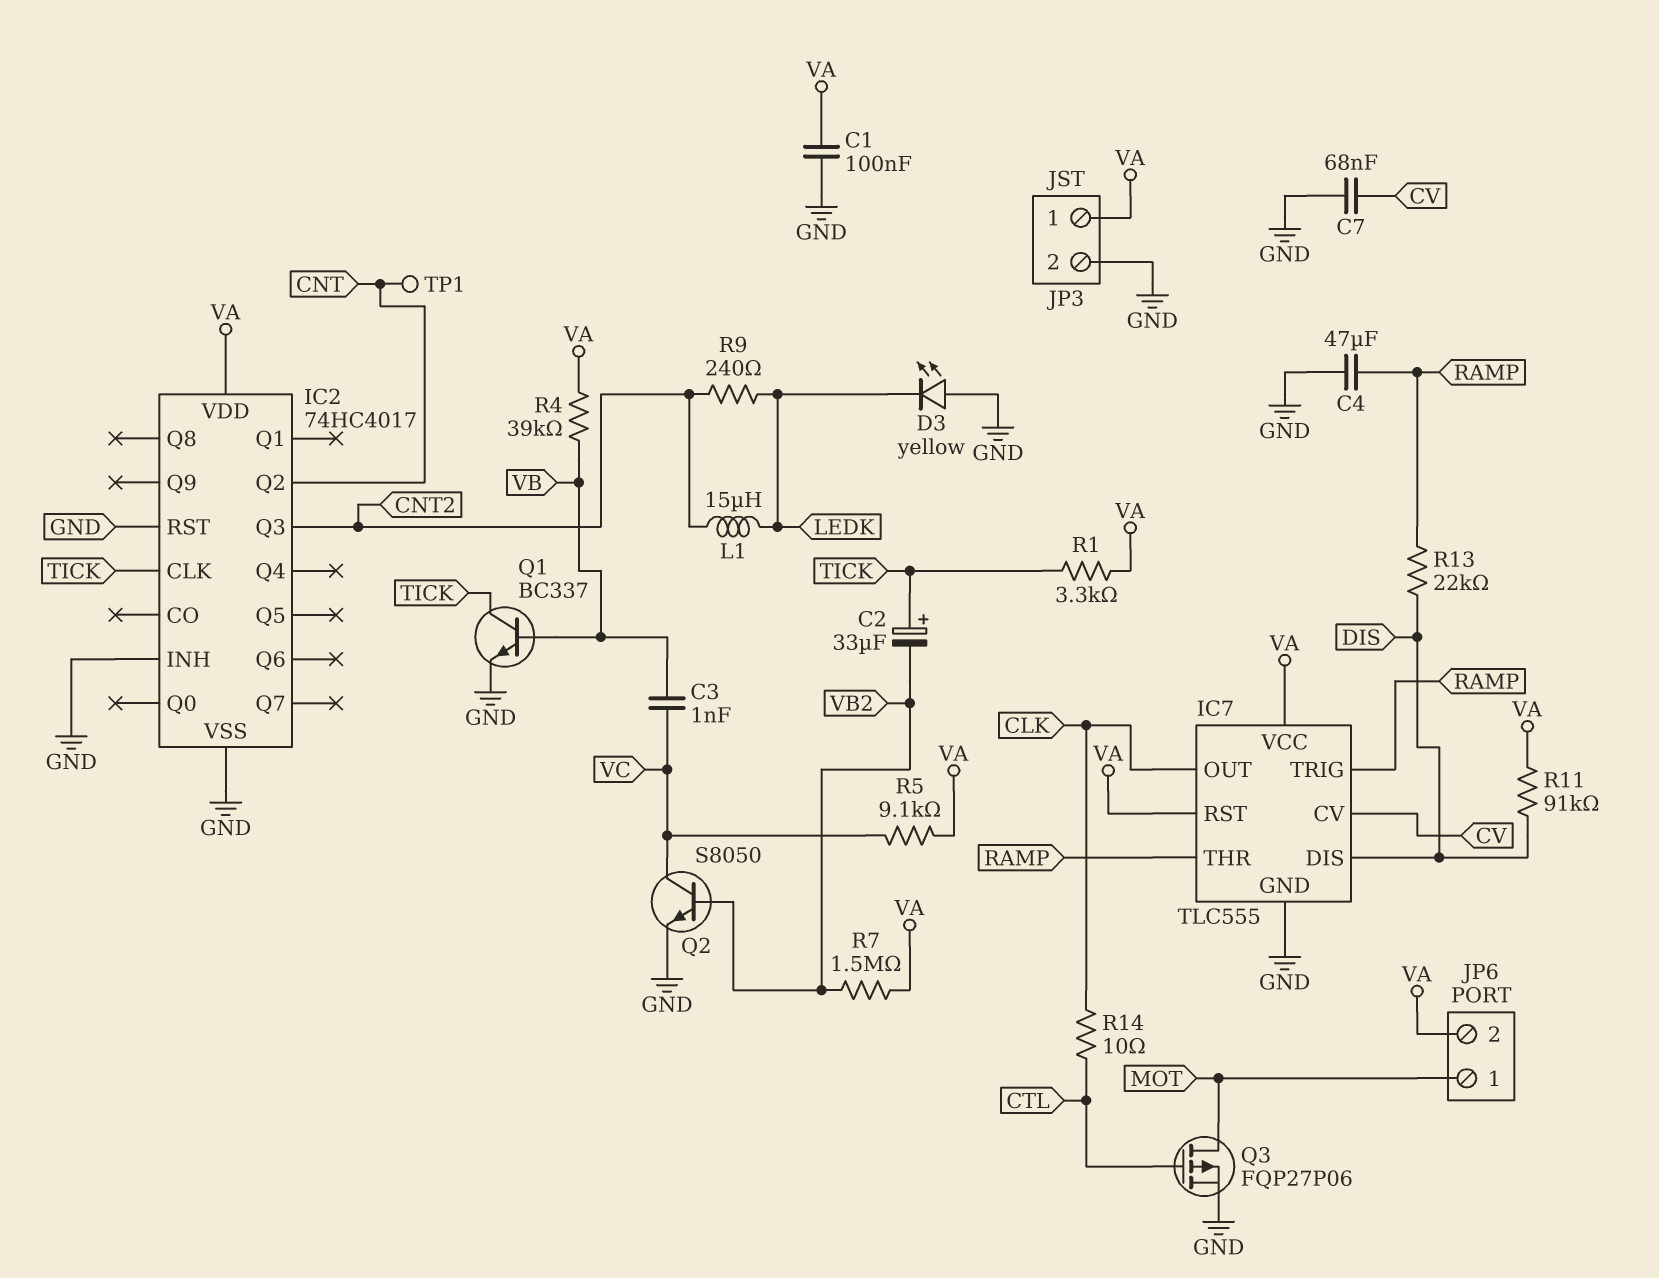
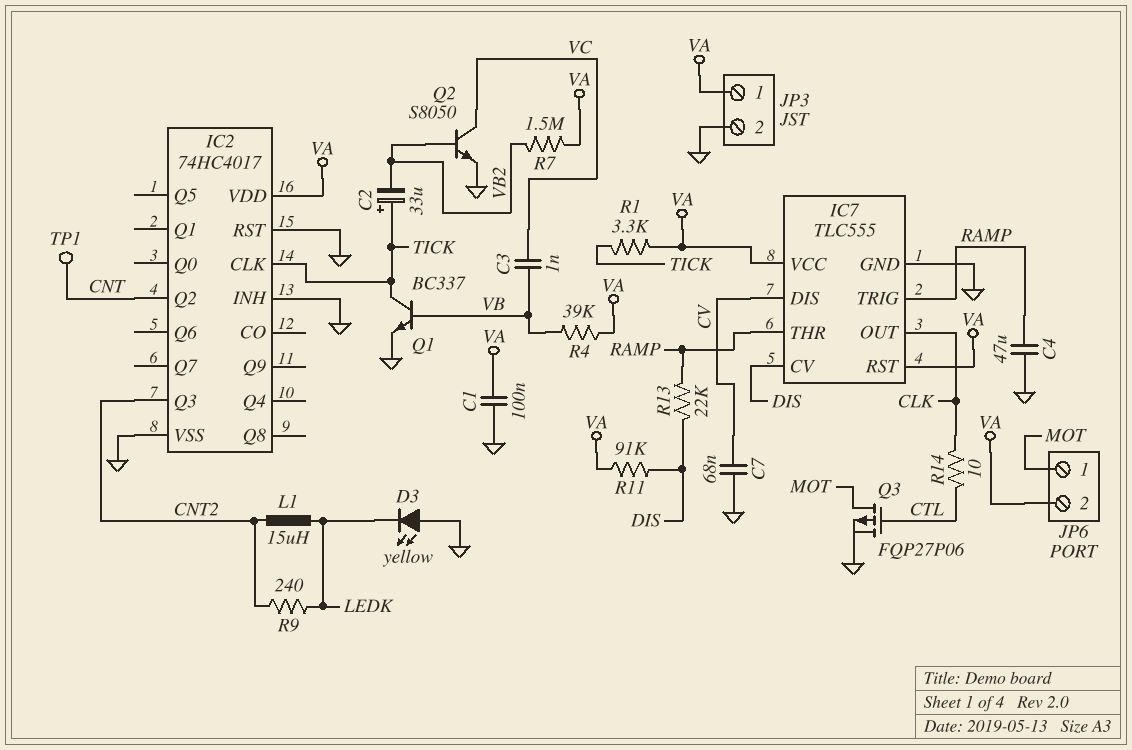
IC7 pin CV: CV -> DIS
IC7 pin DIS: DIS -> CV
R5: 9.1k (VA, VC) -> none

